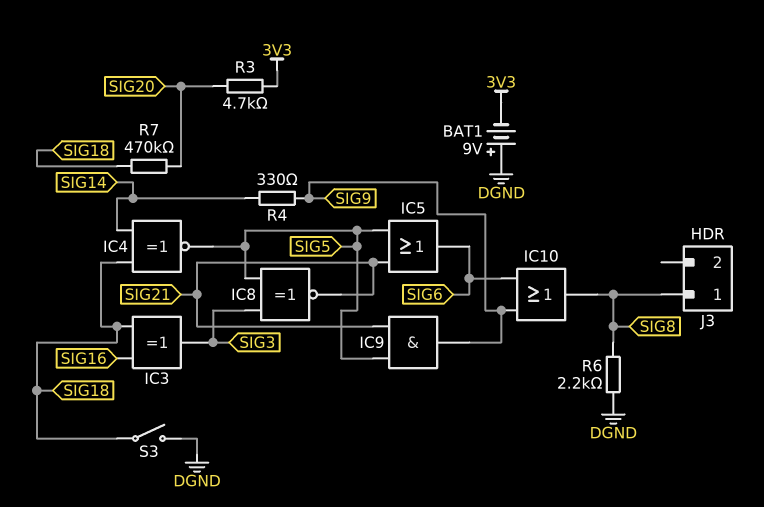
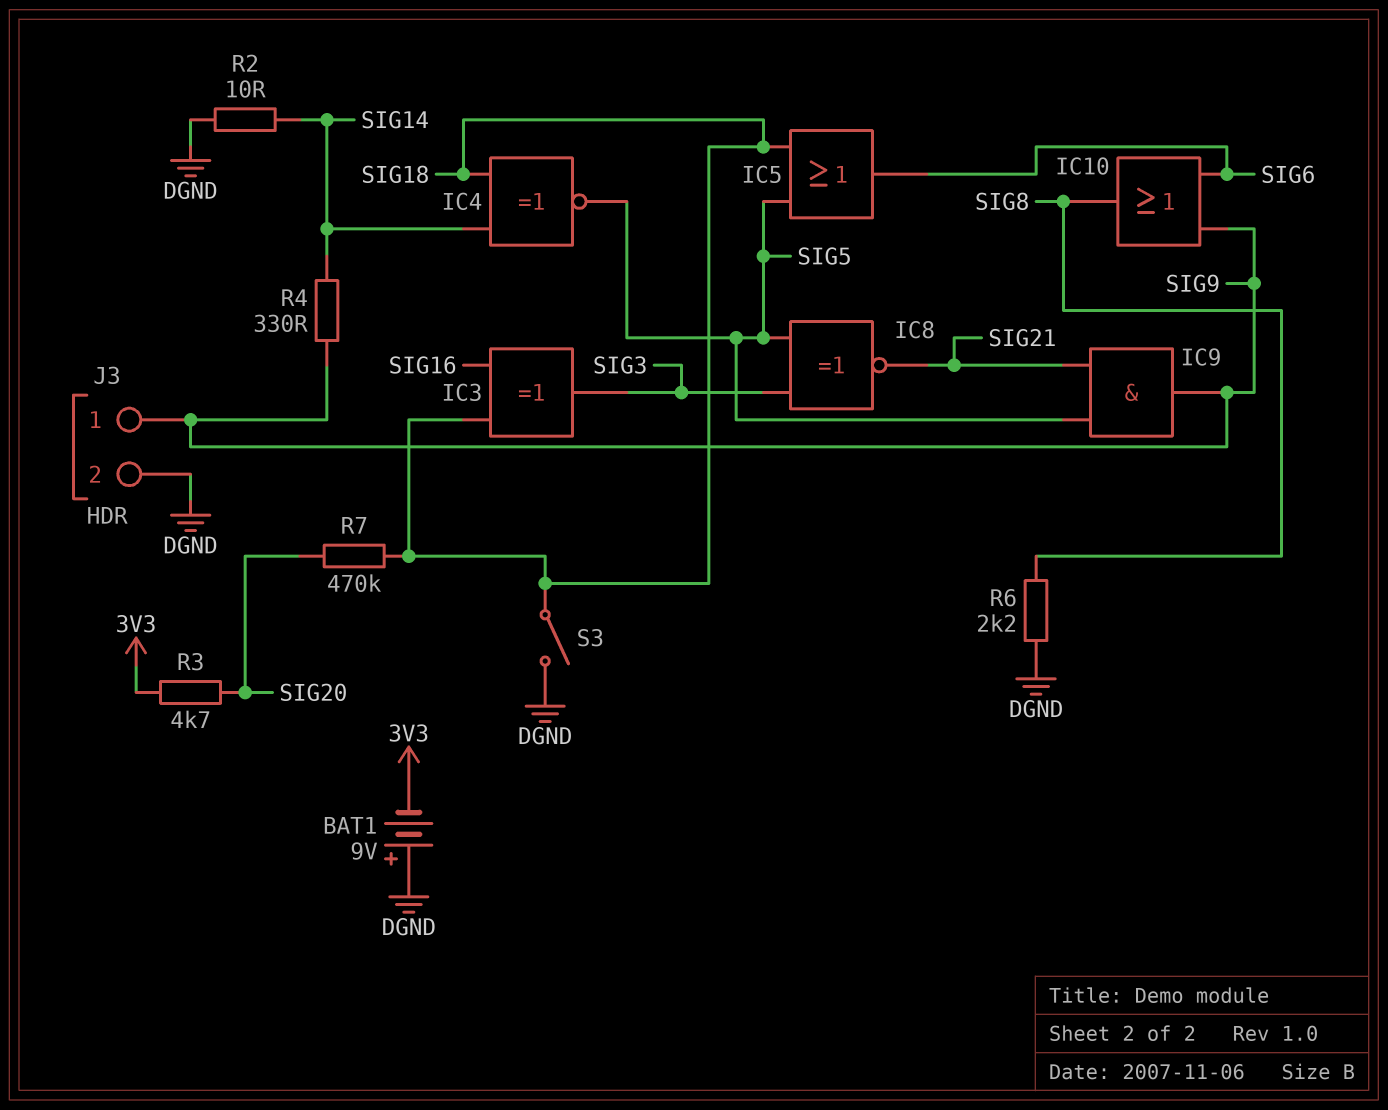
IC5: OR (in SIG5, in SIG21, out SIG6) -> OR (in SIG5, in SIG18, out SIG6)
J3 pin 1: SIG8 -> SIG9
J3 pin 2: none -> DGND
R2: none -> 10 (DGND, SIG14)

